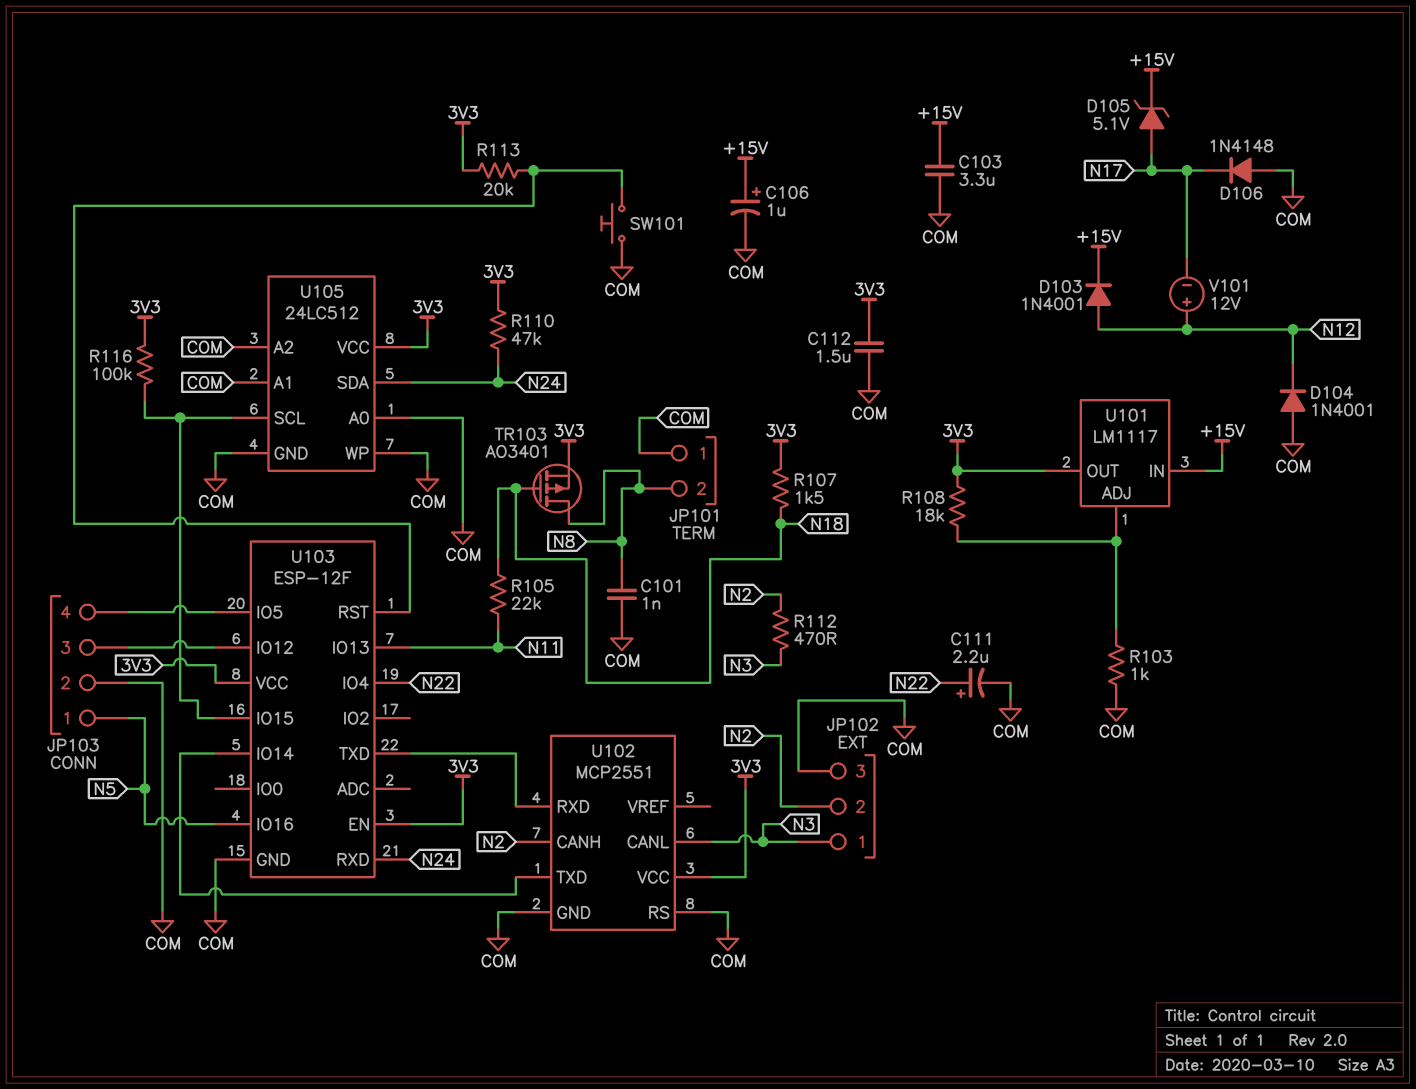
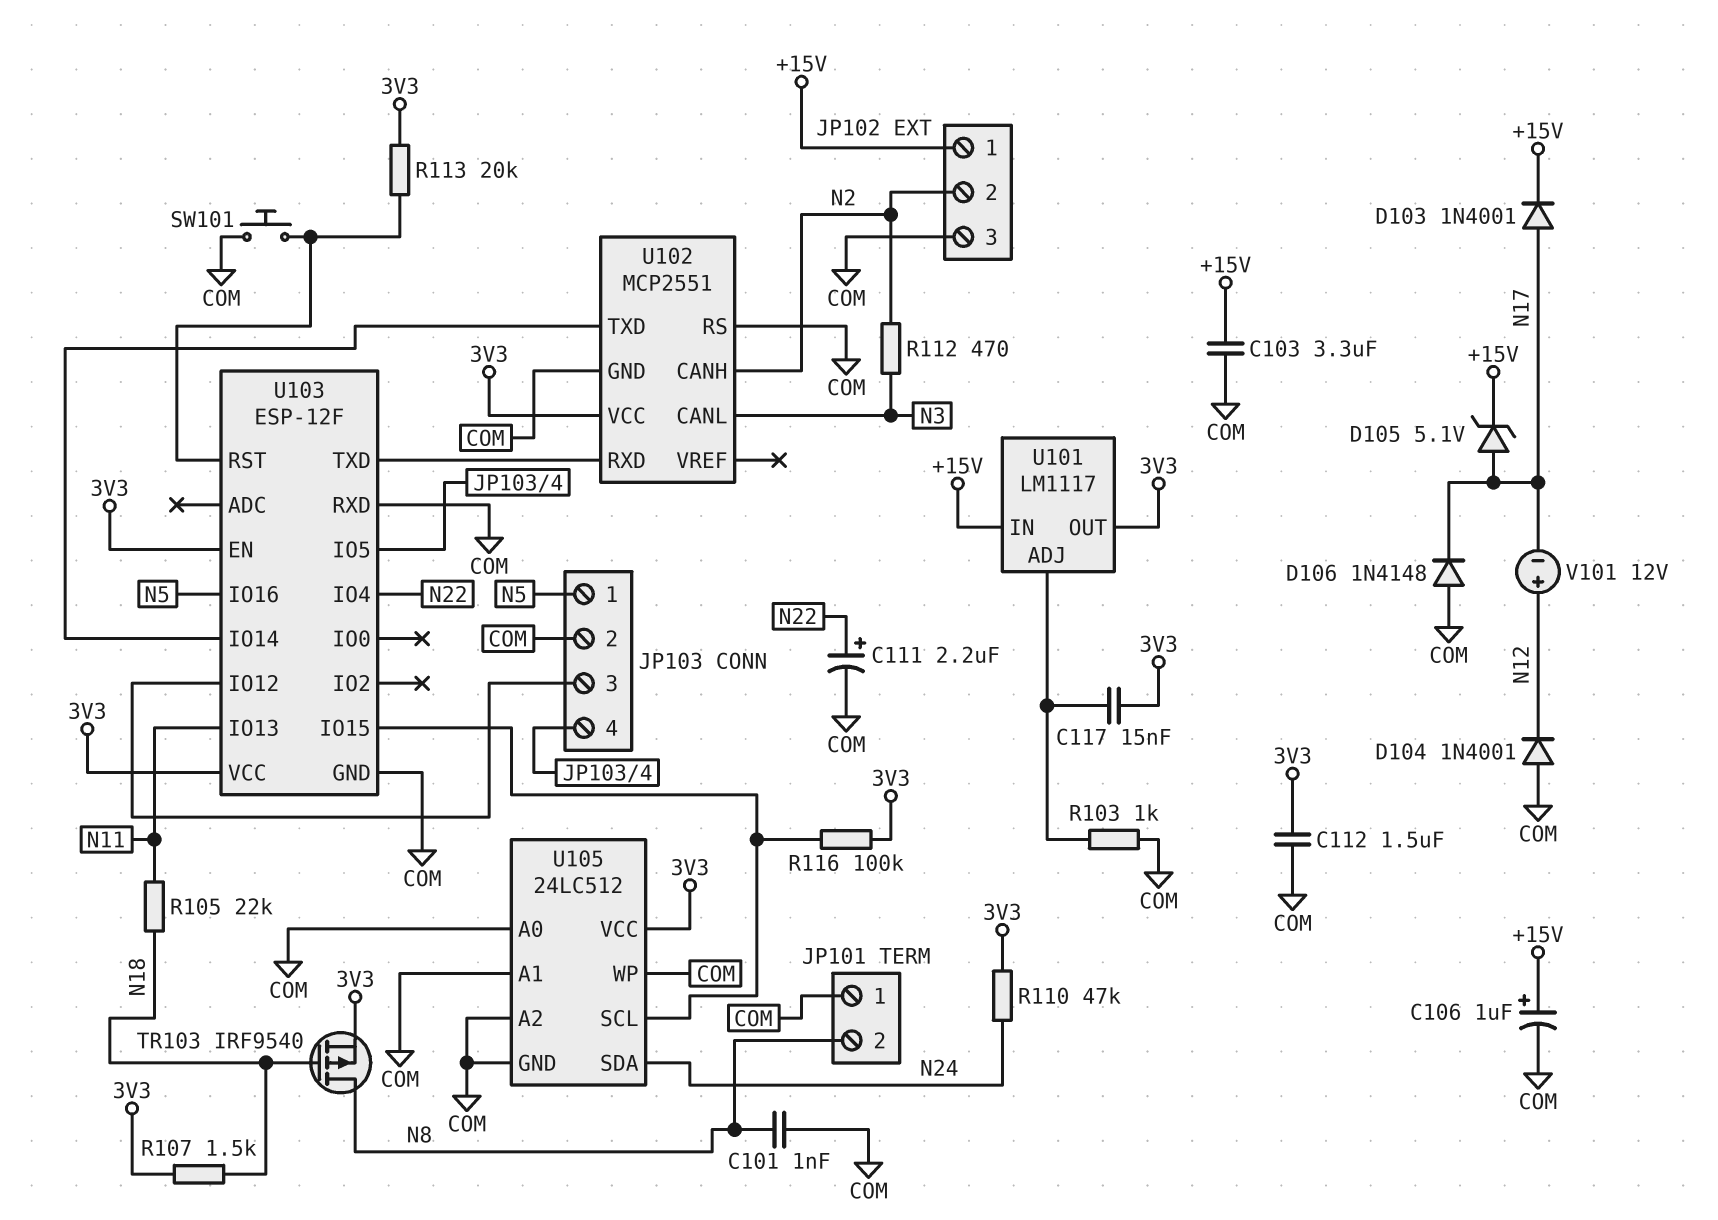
C117: none -> 15nF (3V3, U101/ADJ)
D103: diode 1N4001 (A N12, K +15V) -> diode 1N4001 (A N17, K +15V)
JP102 pin 1: N3 -> +15V
R108: 18k (3V3, U101/ADJ) -> none
TR103: PMOS AO3401 (G N18, D N8, S 3V3) -> PMOS IRF9540 (G N18, D N8, S 3V3)
U103 pin RXD: N24 -> COM

